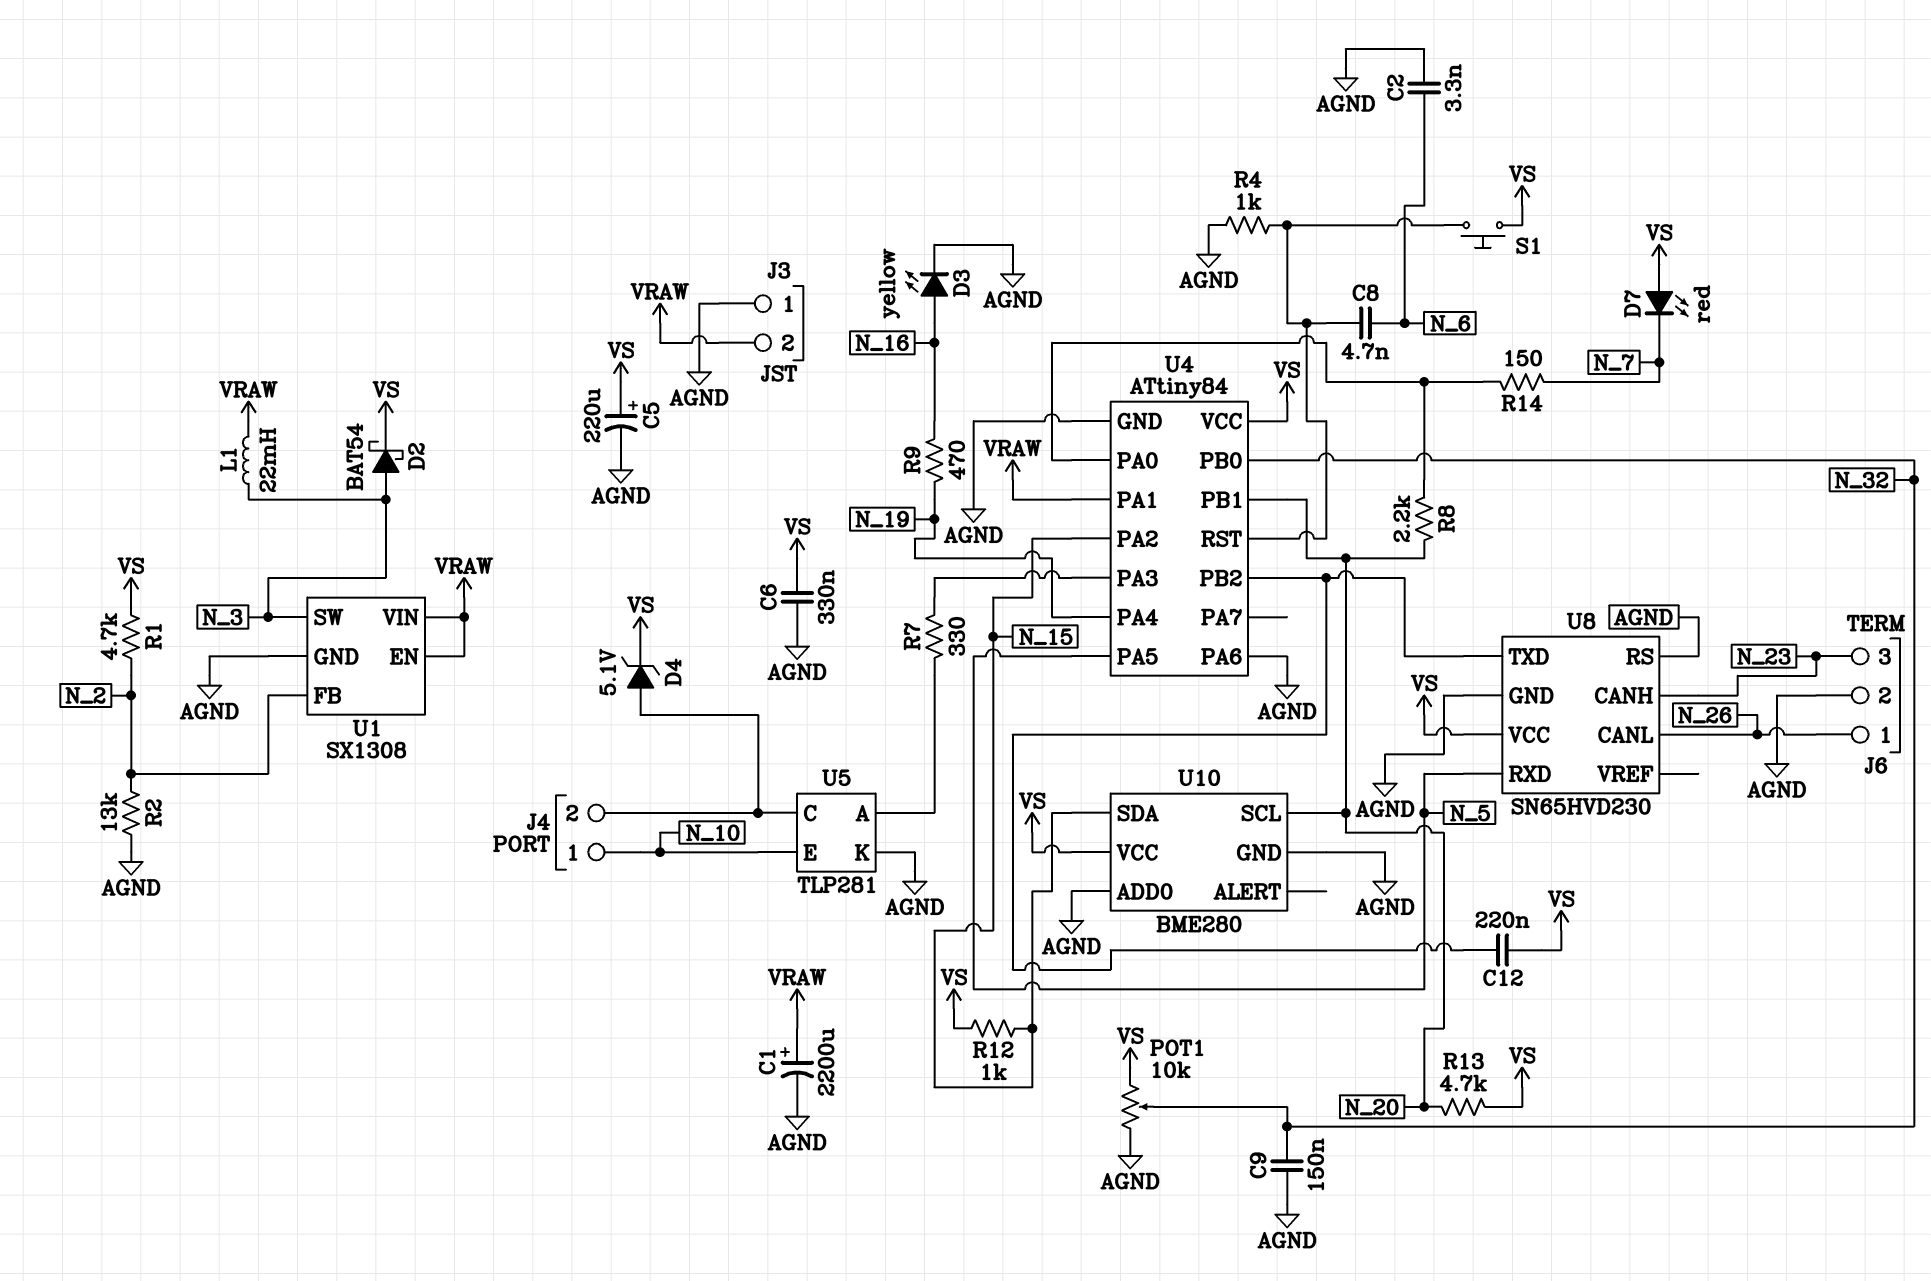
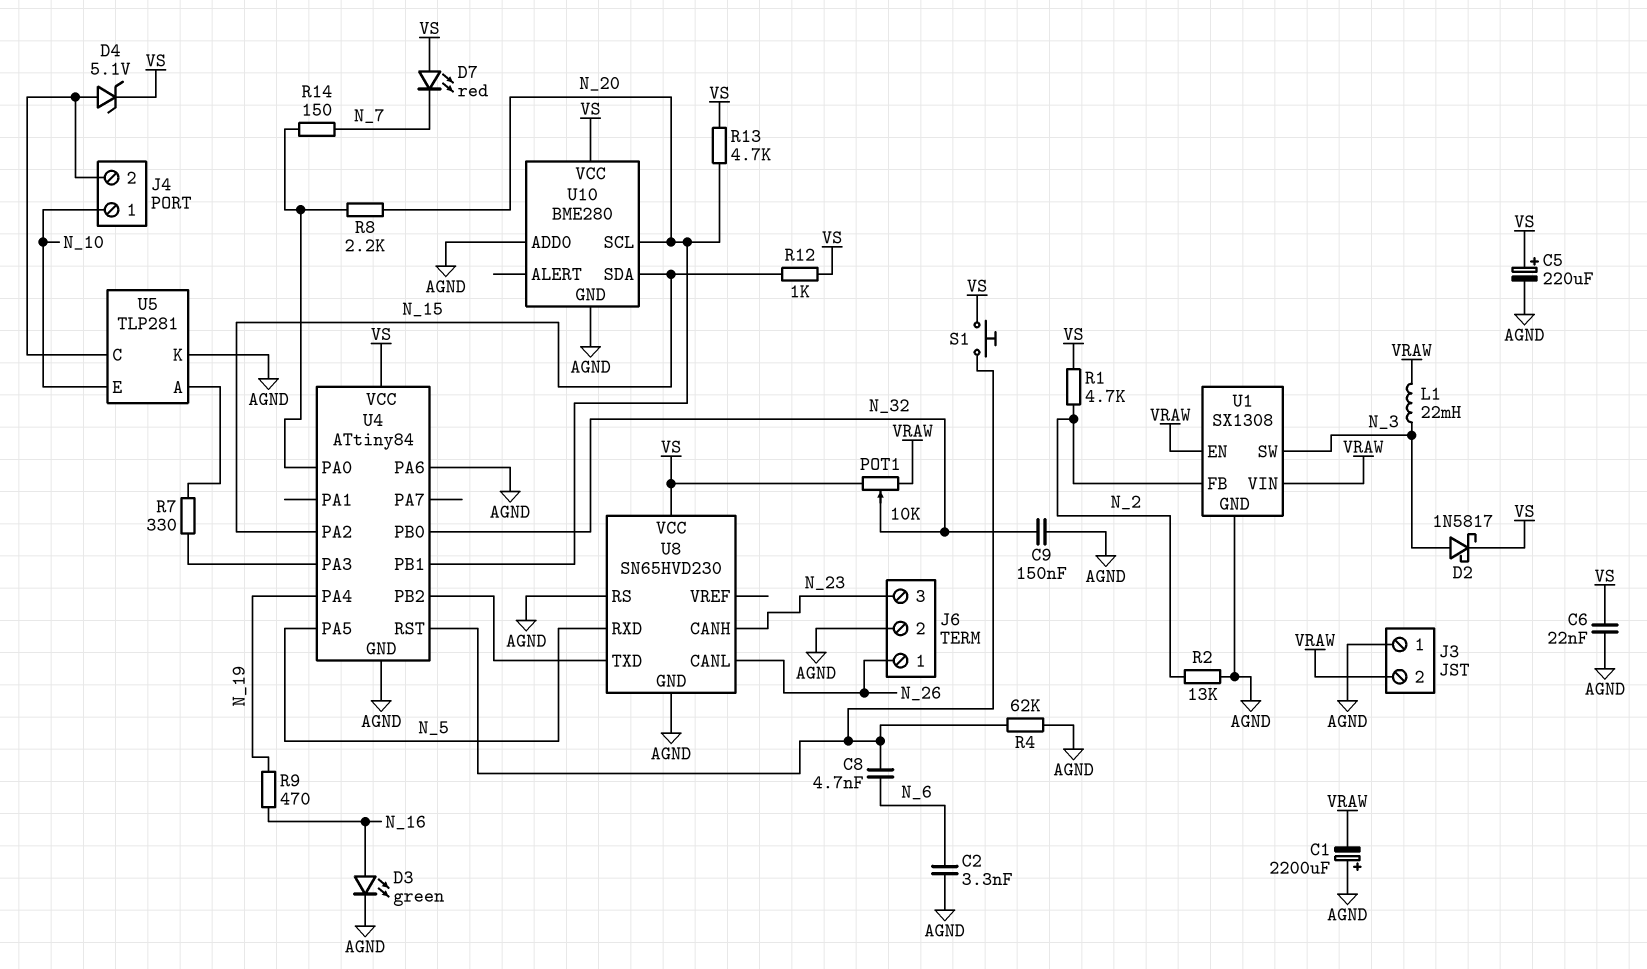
C1: 2200uF (plus VRAW, minus AGND) -> 2200uF (plus AGND, minus VRAW)
C6: 330nF (AGND, VS) -> 22nF (AGND, VS)
C12: 220nF (U4/PB2, VS) -> none
D2: schottky BAT54 (A N_3, K VS) -> schottky 1N5817 (A N_3, K VS)
D3: LED yellow (A N_16, K AGND) -> LED green (A N_16, K AGND)
POT1: 10k (AGND, VS, wiper N_32) -> 10k (VRAW, VS, wiper N_32)
R4: 1k (AGND, U4/RST) -> 62k (AGND, U4/RST)
U4 pin PA1: VRAW -> none

